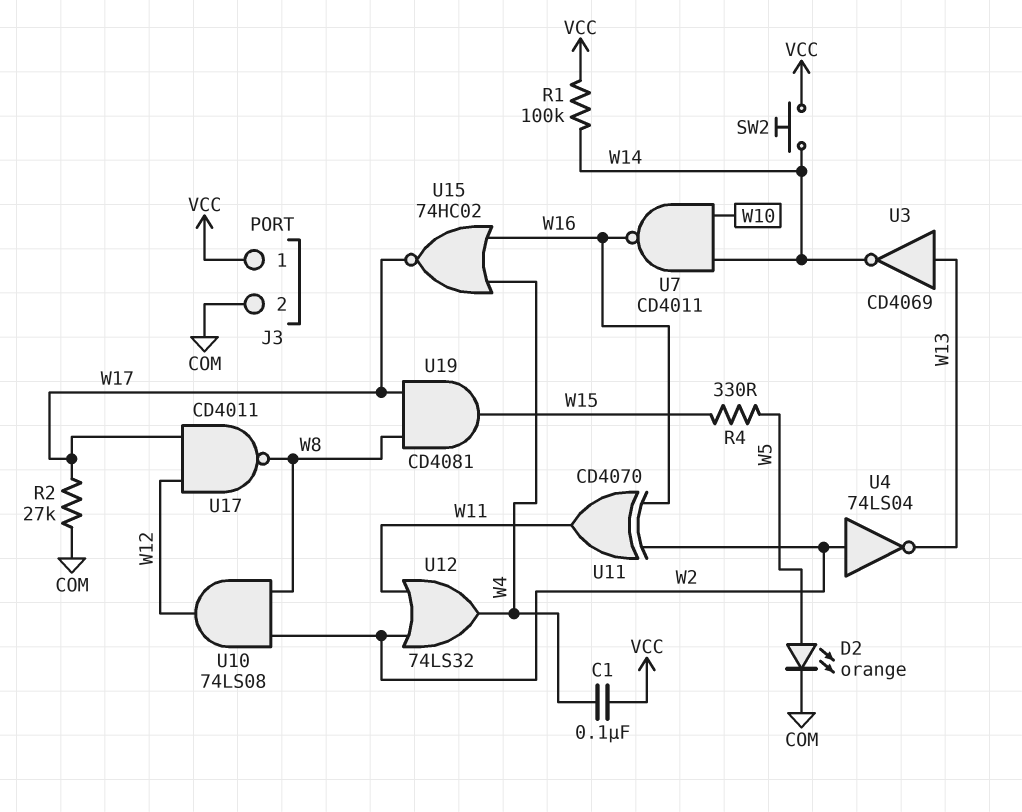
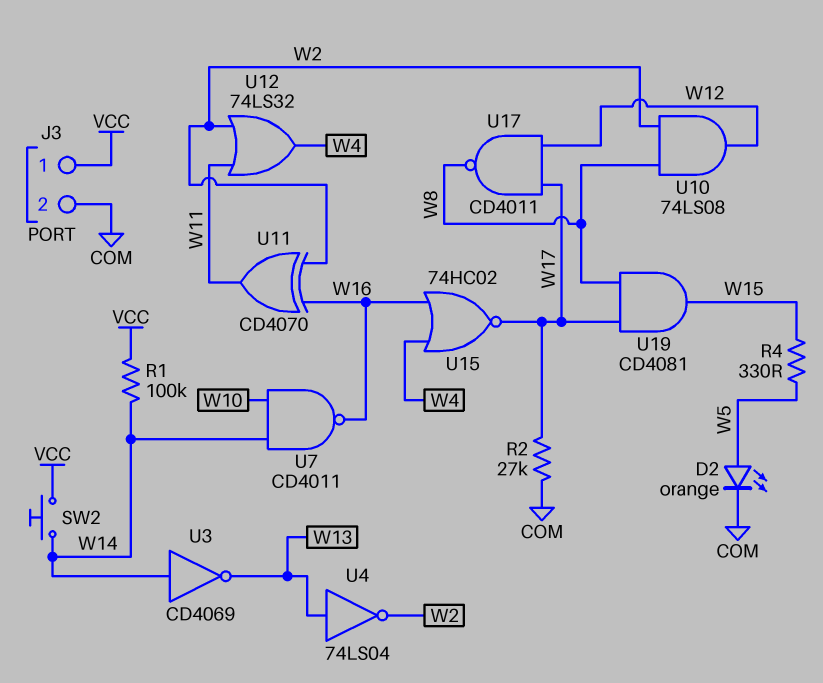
C1: 100nF (VCC, W4) -> none
U3: NOT CD4069 (in W13, out W14) -> NOT CD4069 (in W14, out W13)
U4: NOT 74LS04 (in W2, out W13) -> NOT 74LS04 (in W13, out W2)

